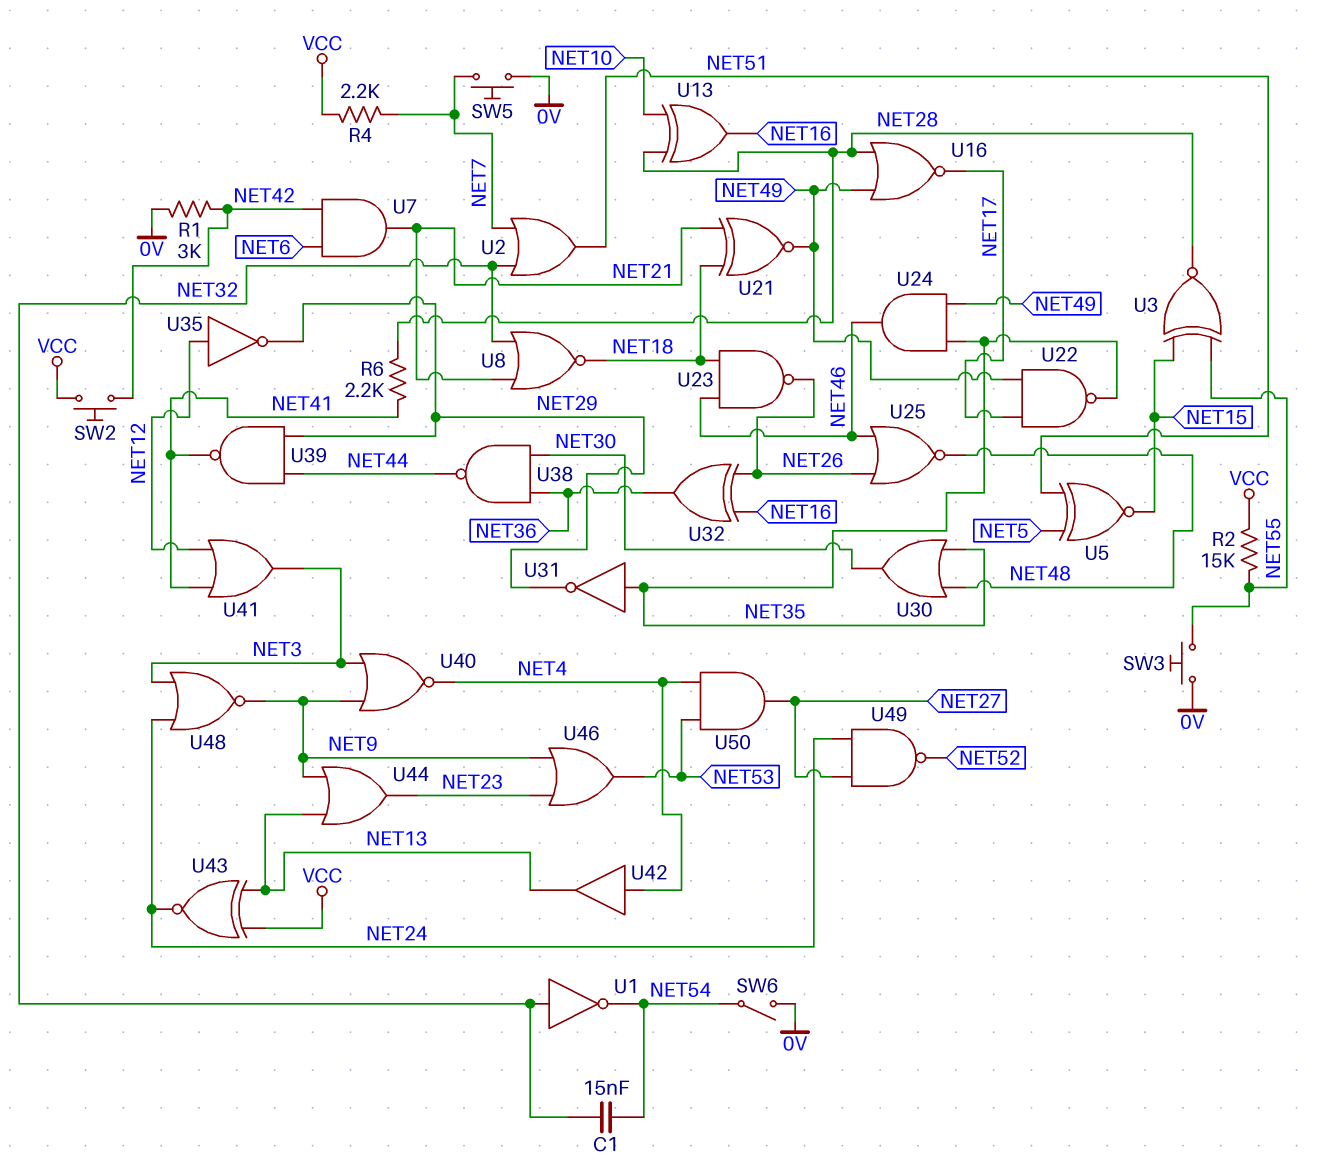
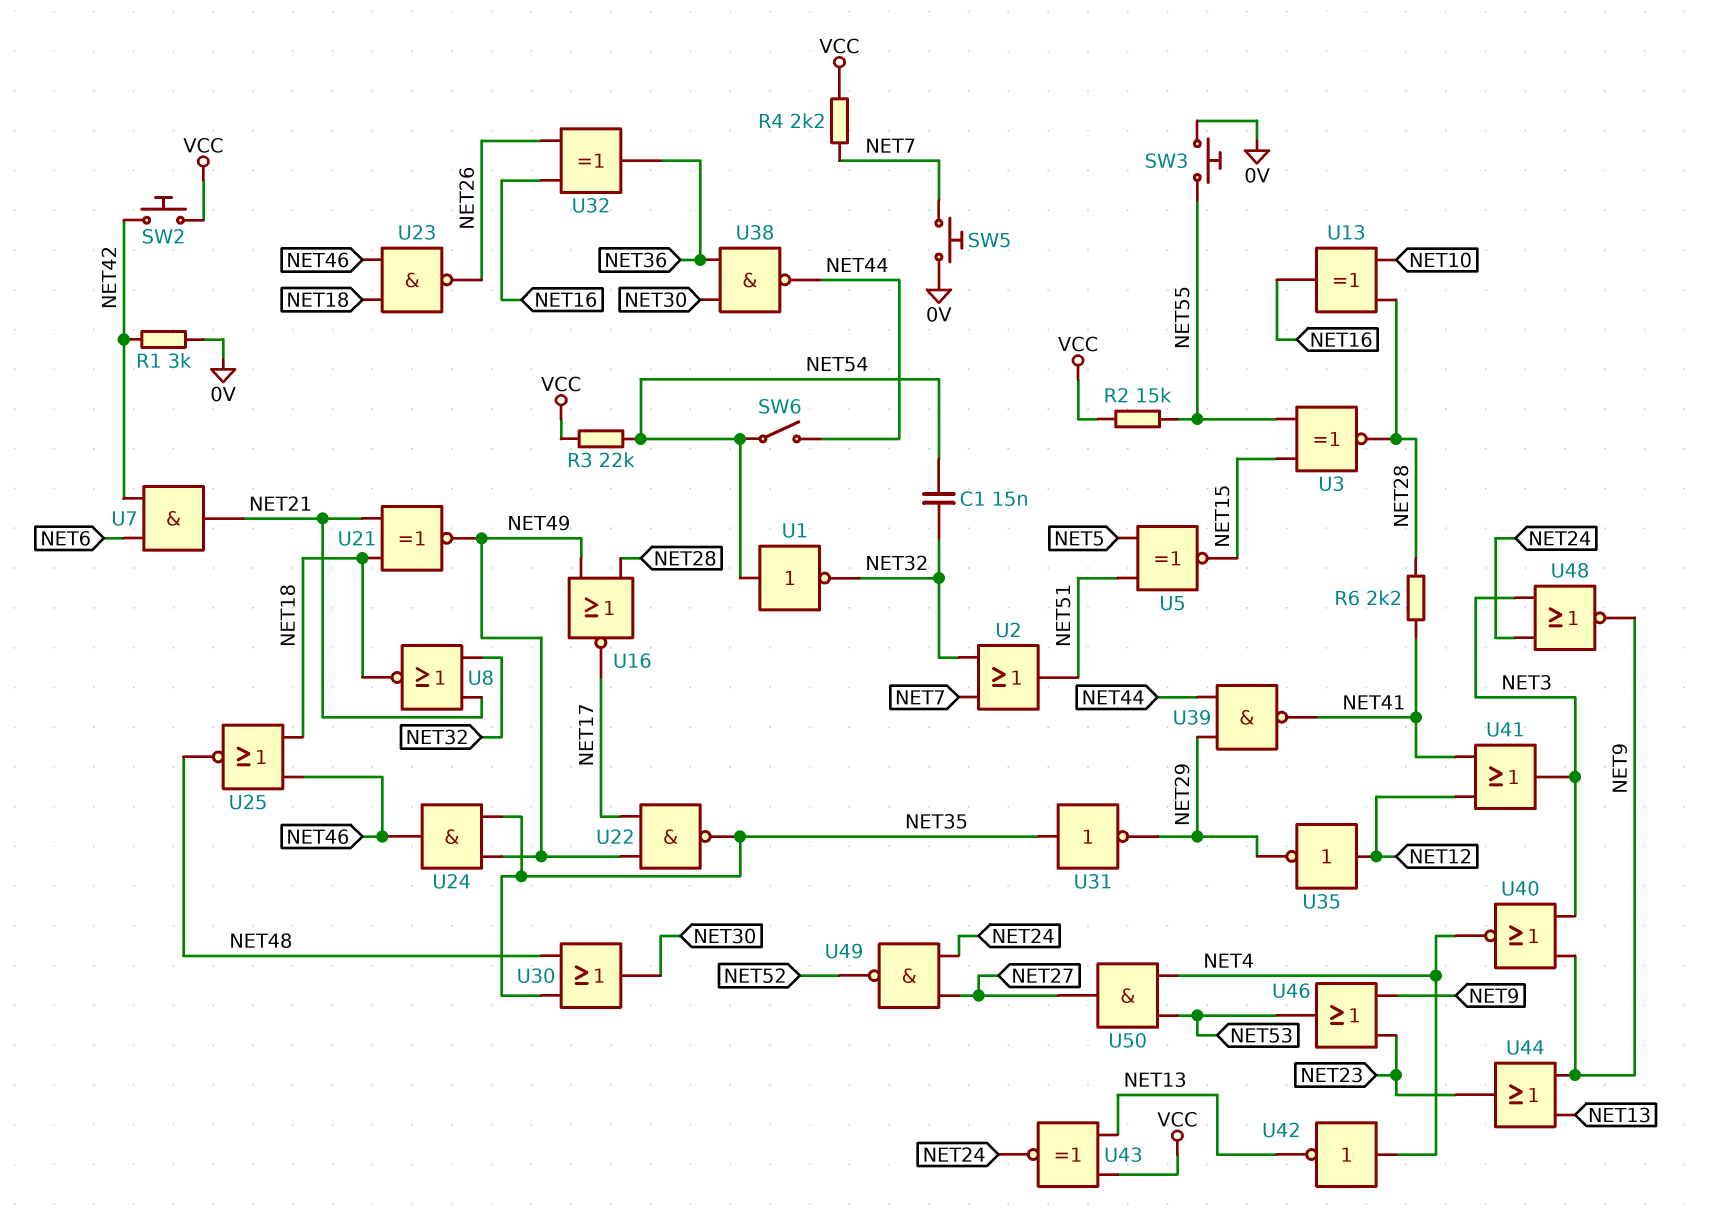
R3: none -> 22k (NET54, VCC)
SW6: switch (0V, NET54) -> switch (NET44, NET54)
U1: NOT (in NET32, out NET54) -> NOT (in NET54, out NET32)
U25: NOR (in NET26, in NET46, out NET48) -> NOR (in NET18, in NET46, out NET48)
U42: buffer (in NET4, out NET13) -> NOT (in NET4, out NET13)

